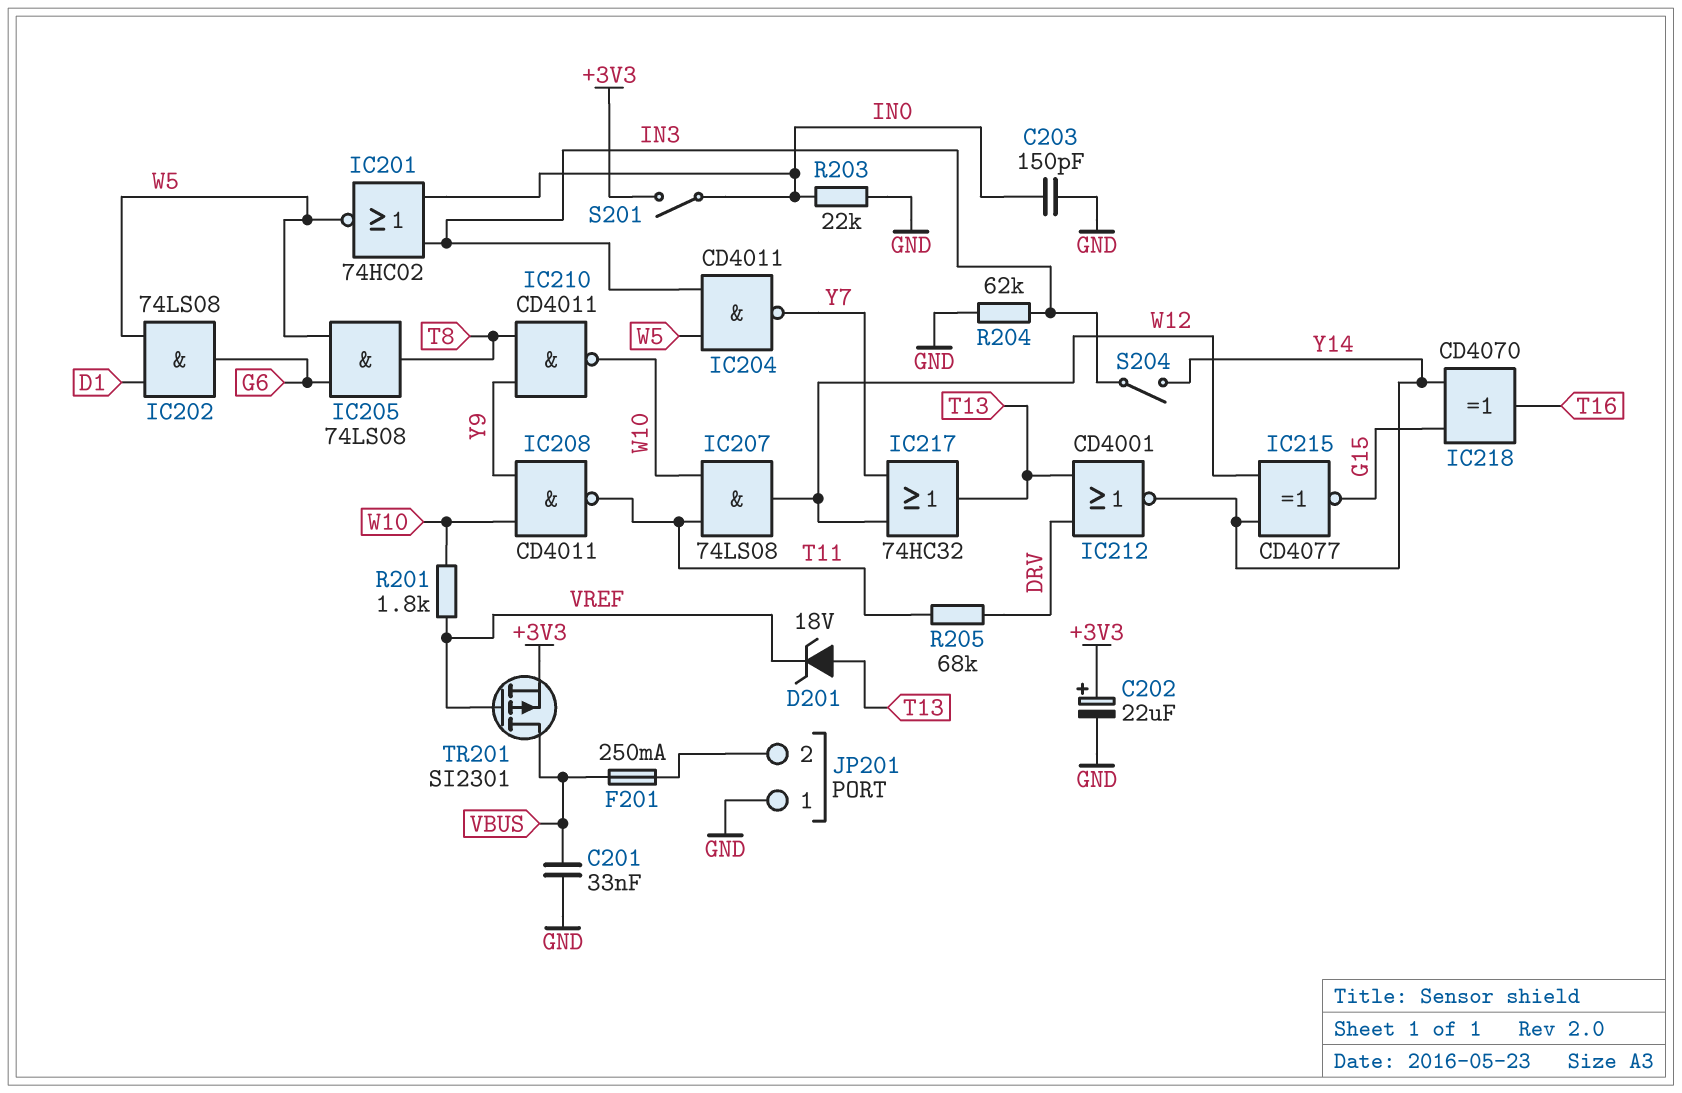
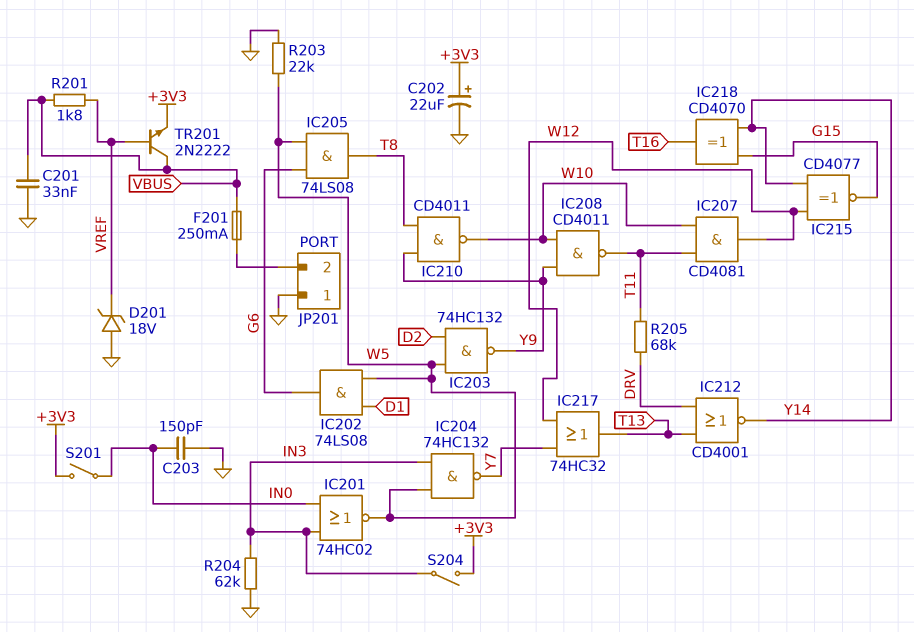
D201: zener 18V (A T13, K VREF) -> zener 18V (A GND, K VREF)
IC203: none -> NAND 74HC132 (in D2, in W5, out Y9)
IC204: NAND CD4011 (in IN3, in W5, out Y7) -> NAND 74HC132 (in IN3, in W5, out Y7)
IC207: AND 74LS08 (in T11, in W10, out W12) -> AND CD4081 (in T11, in W10, out W12)
R201: 1.8k (VREF, W10) -> 1.8k (VBUS, VREF)
R203: 22k (GND, IN0) -> 22k (GND, W5)
S204: switch (IN3, Y14) -> switch (+3V3, IN3)
TR201: PMOS SI2301 (G VREF, D VBUS, S +3V3) -> NPN 2N2222 (B VREF, C VBUS, E +3V3)

